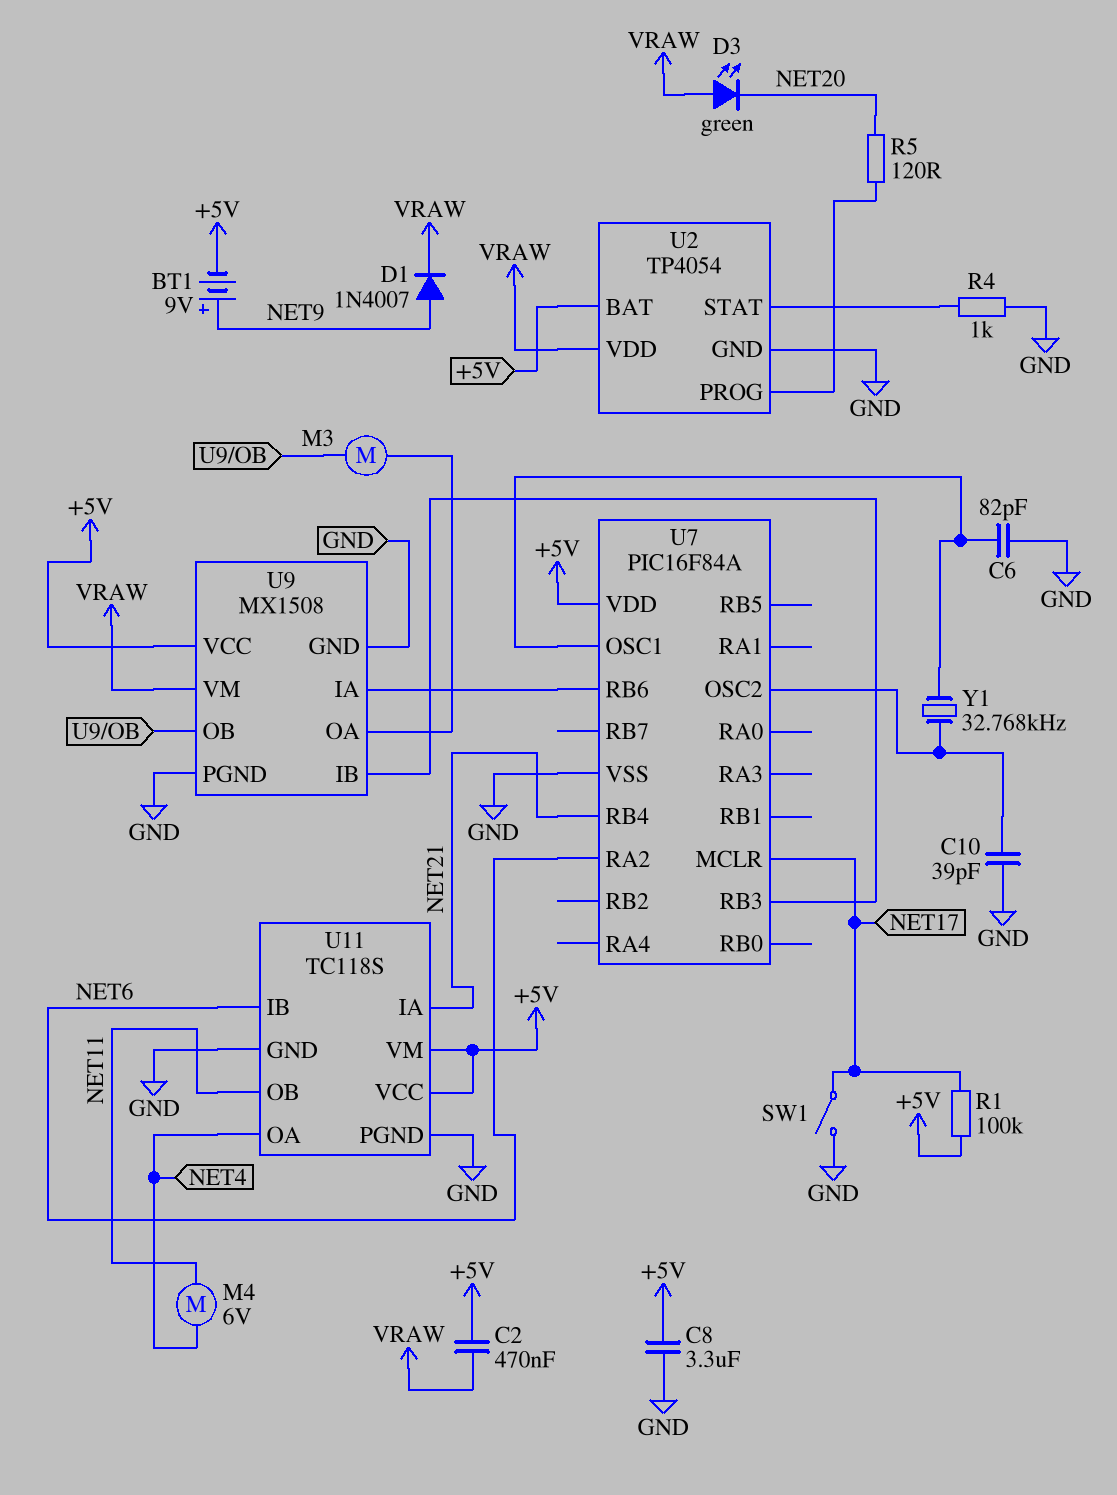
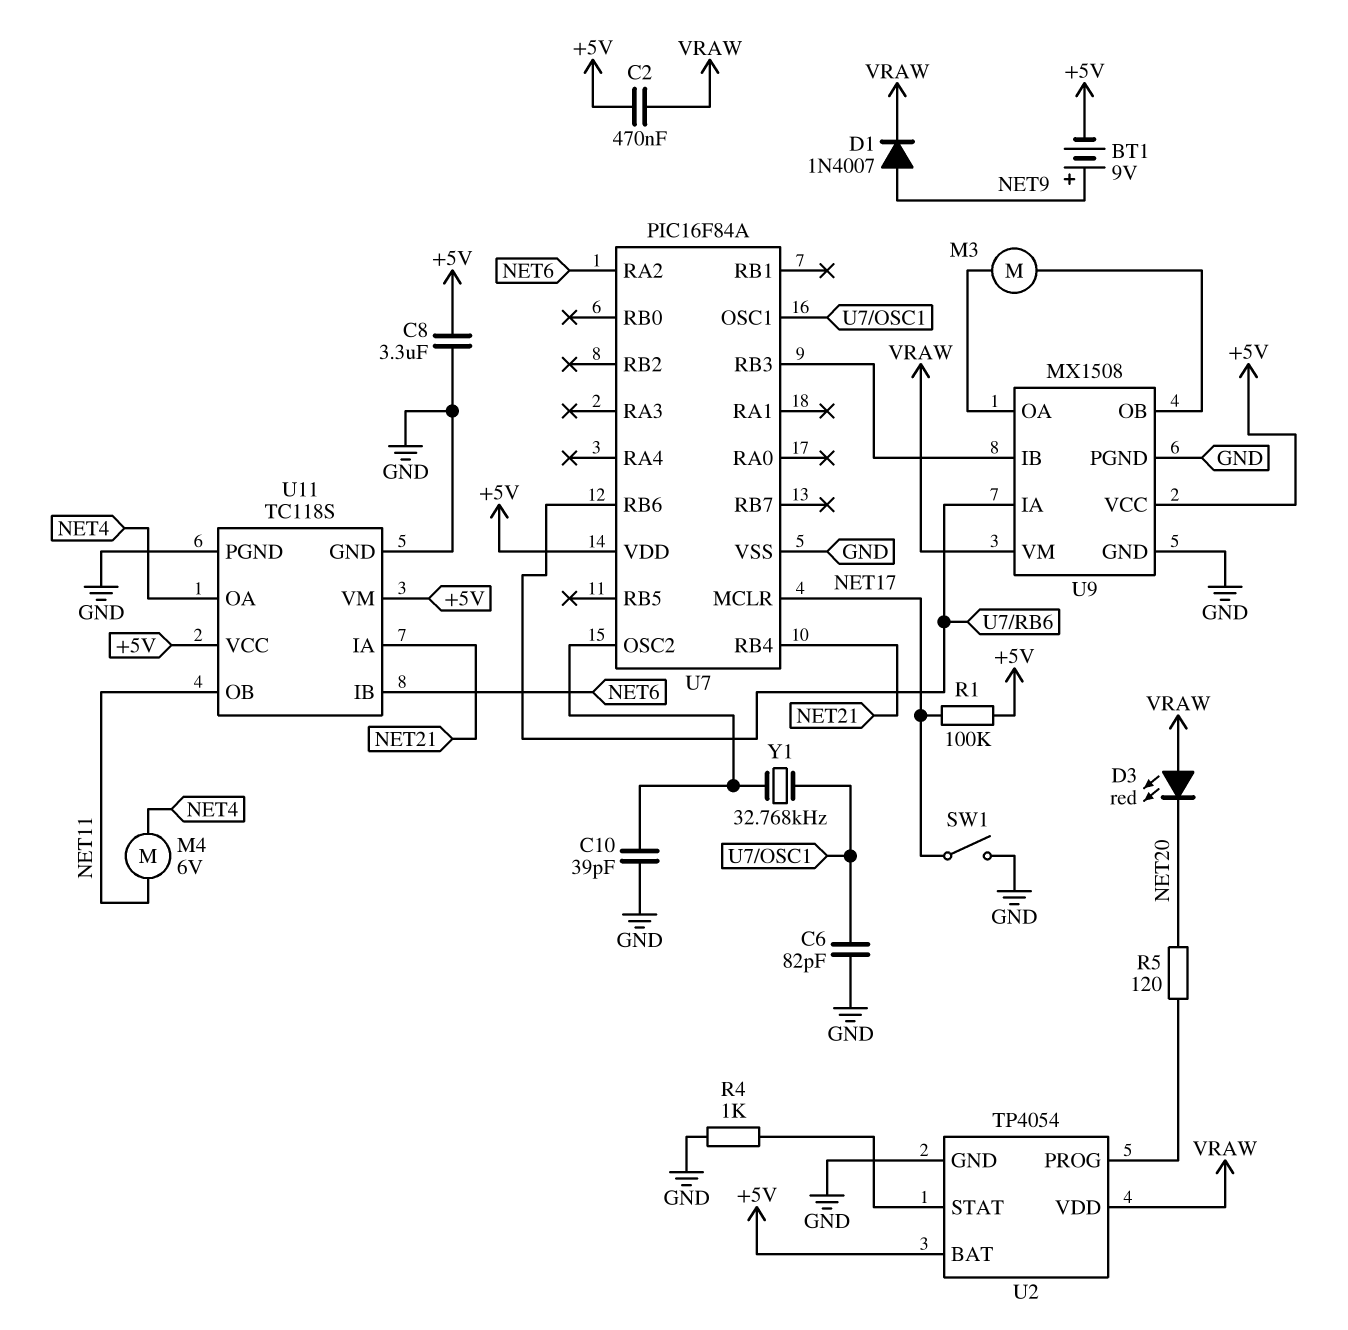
D3: LED green (A VRAW, K NET20) -> LED red (A VRAW, K NET20)

